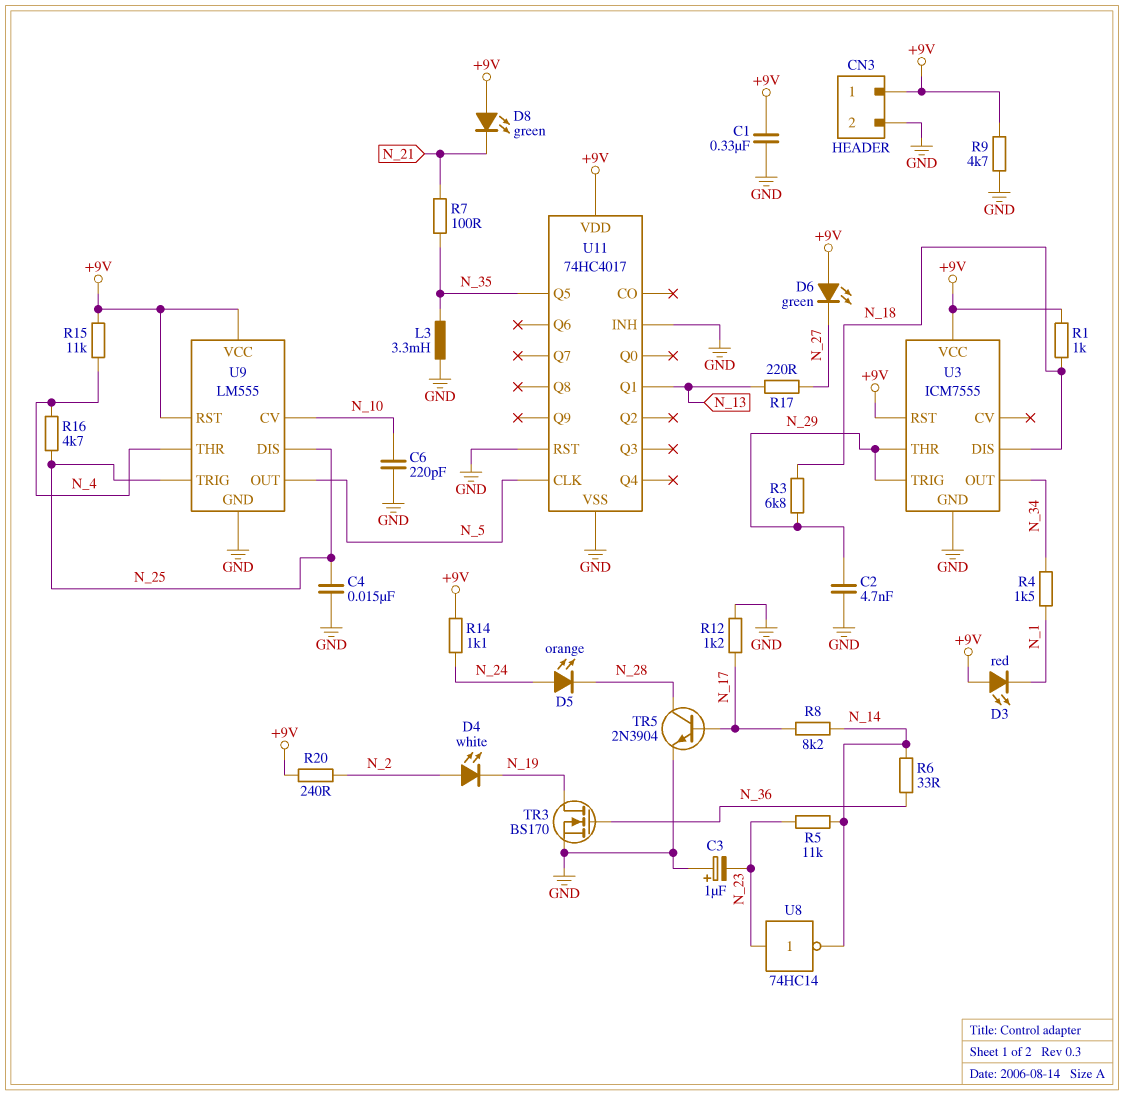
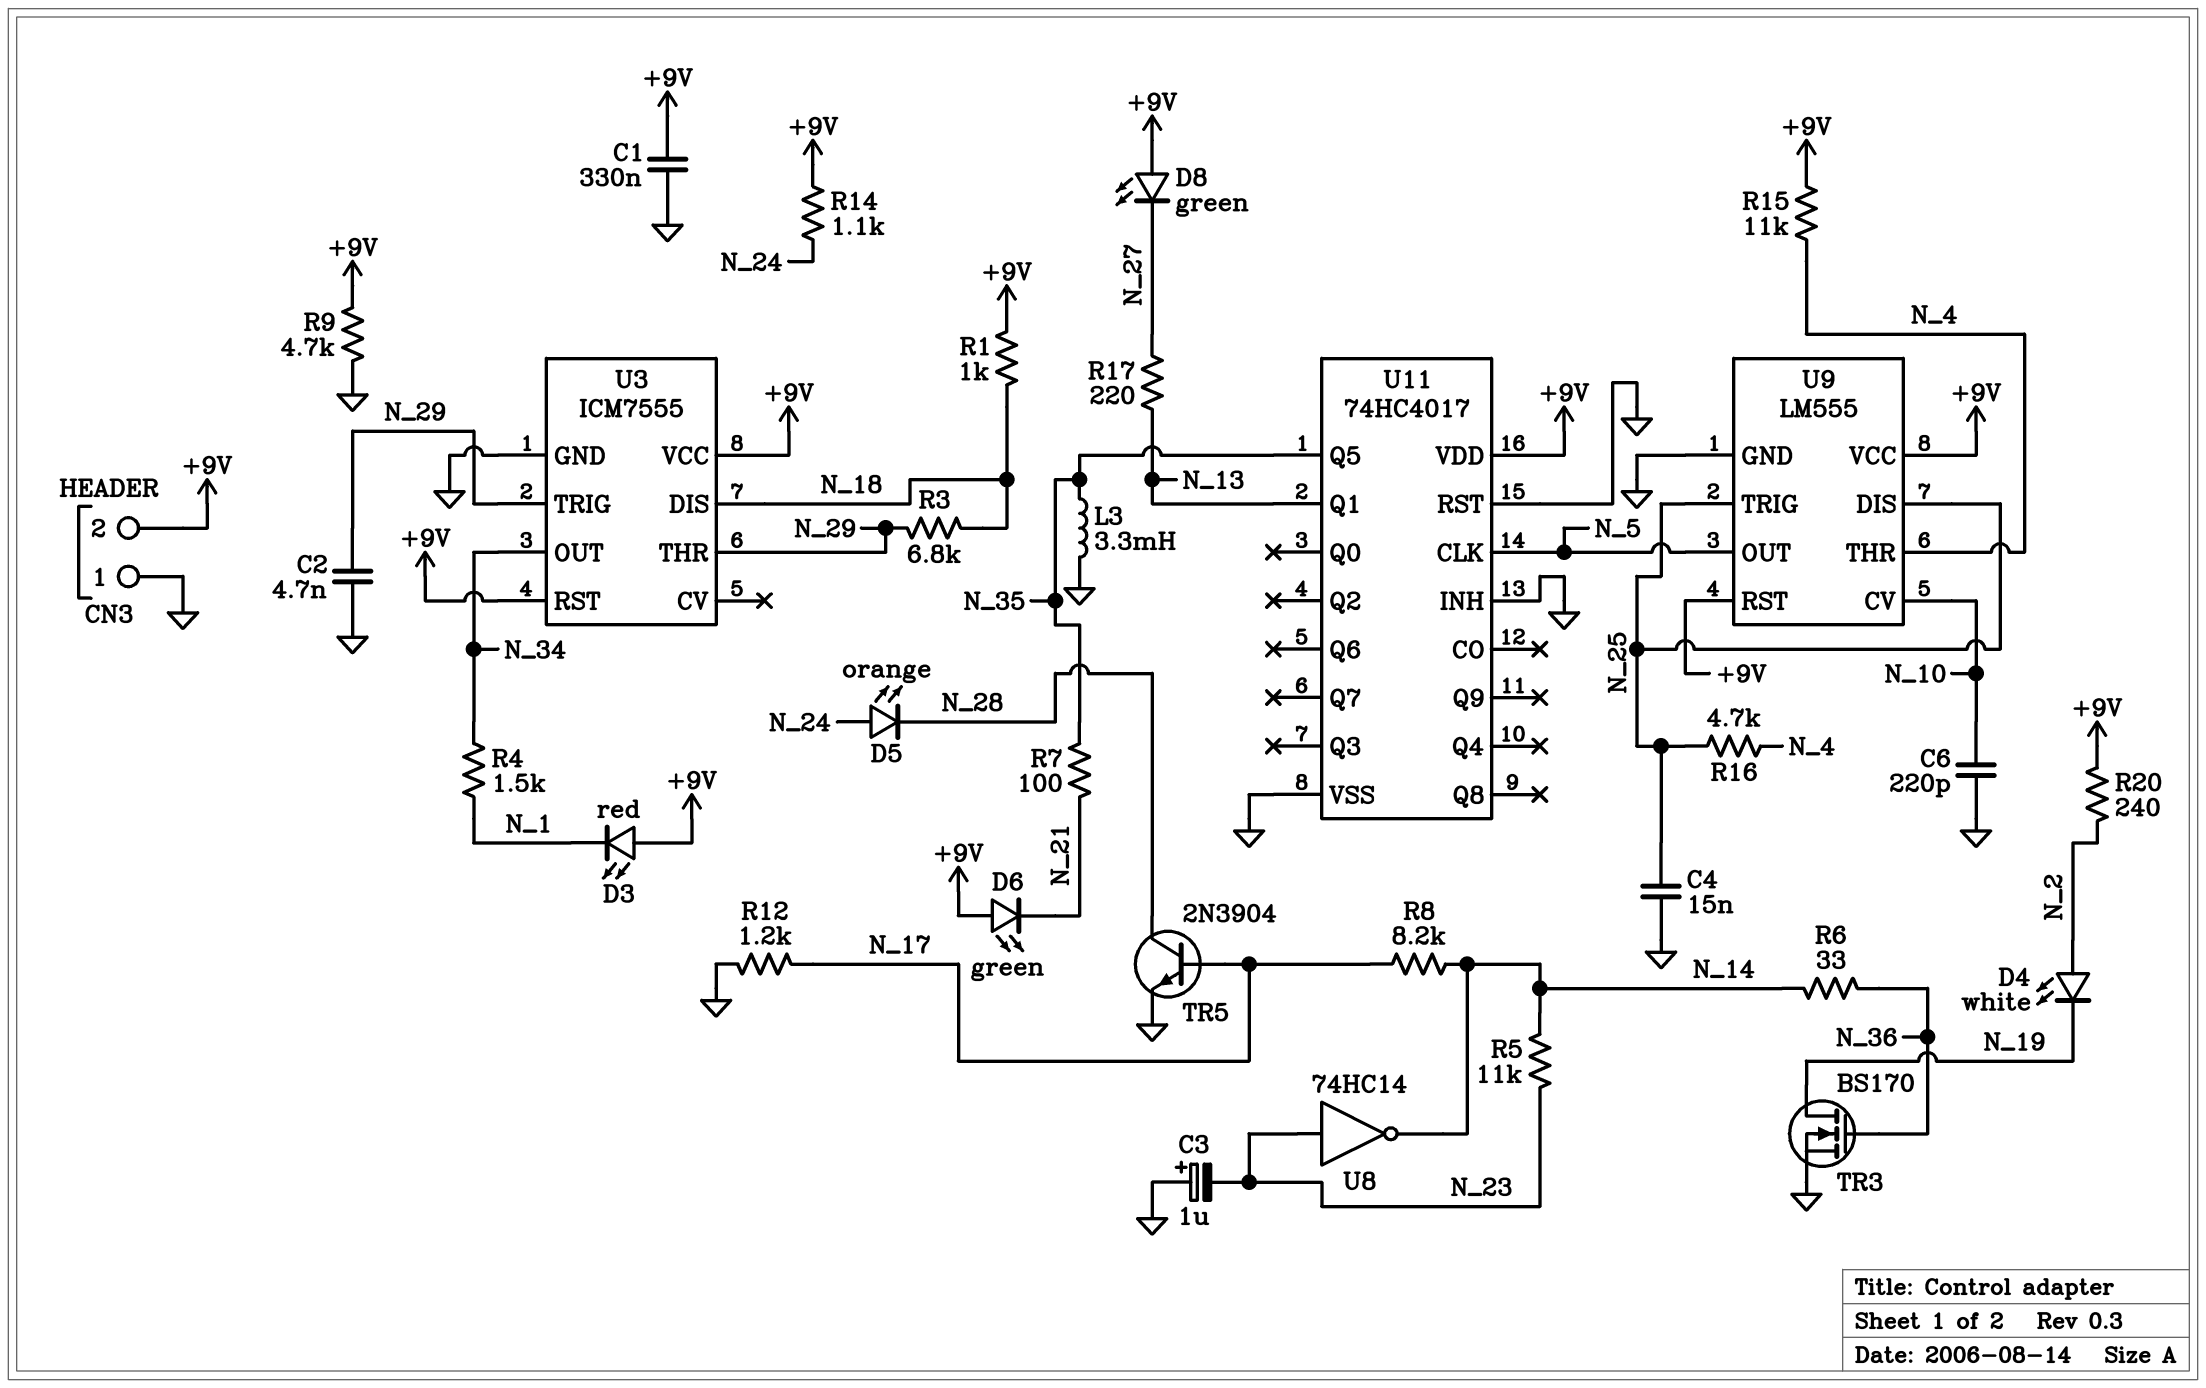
CN3 pin 1: +9V -> GND
CN3 pin 2: GND -> +9V
D6: LED green (A +9V, K N_27) -> LED green (A +9V, K N_21)
D8: LED green (A +9V, K N_21) -> LED green (A +9V, K N_27)

